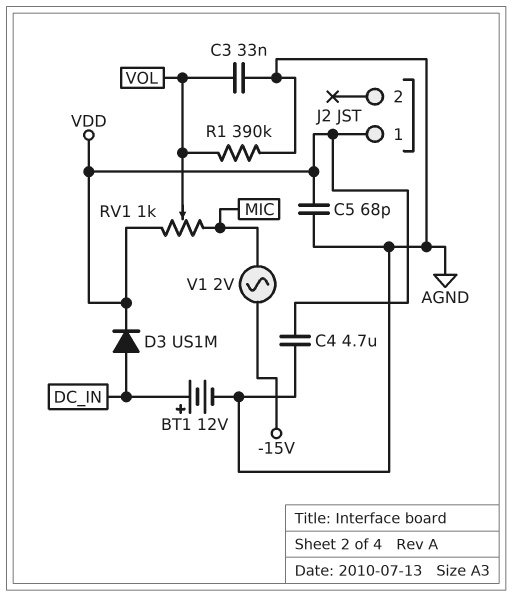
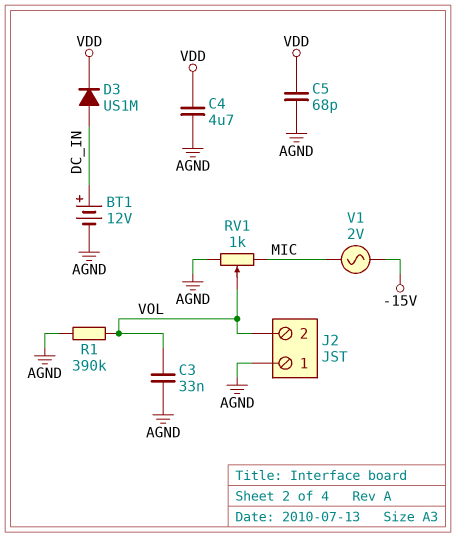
J2 pin 1: VDD -> AGND
J2 pin 2: none -> VOL
RV1: 1k (MIC, VDD, wiper VOL) -> 1k (AGND, MIC, wiper VOL)

